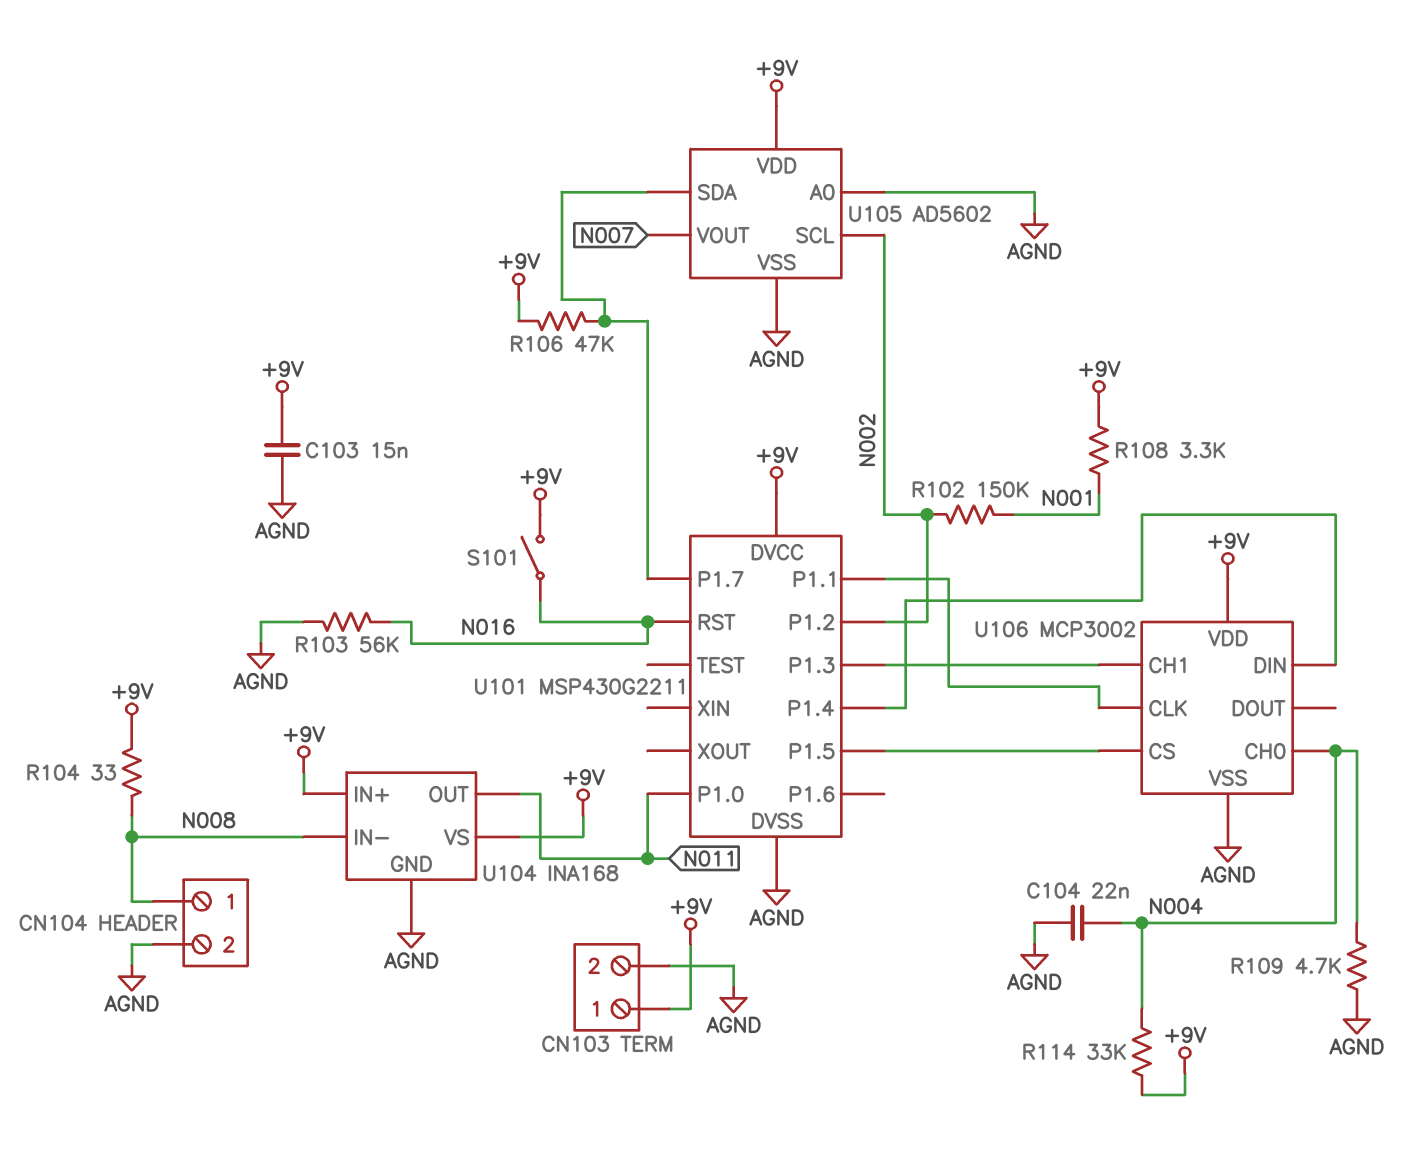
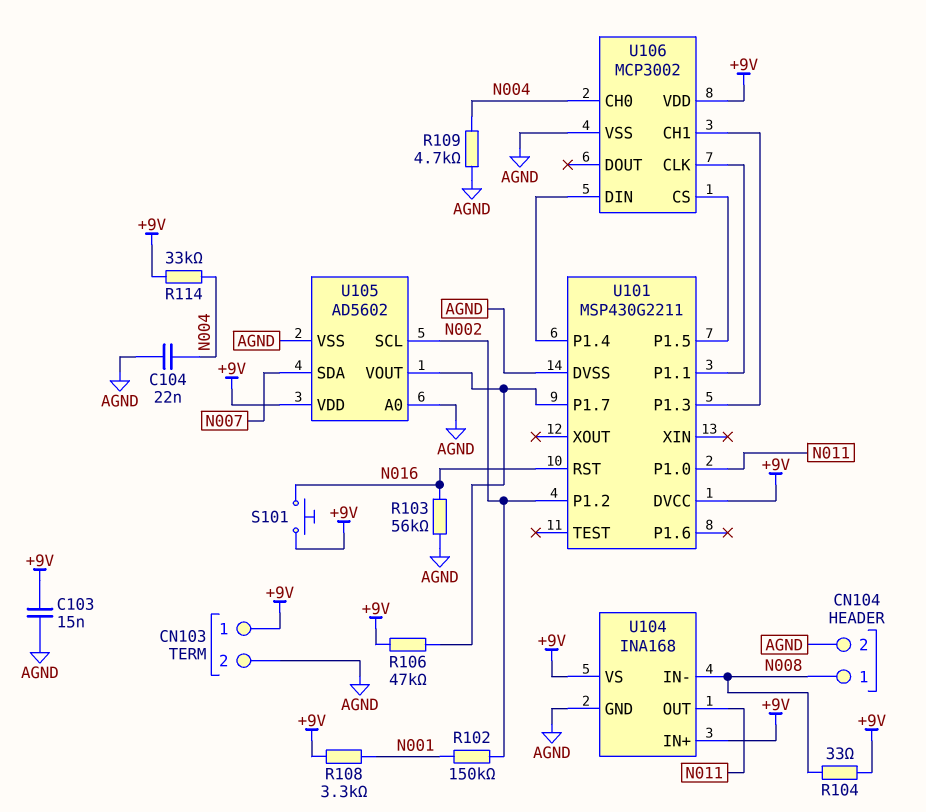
S101: switch (+9V, N016) -> button (+9V, N016)
U105 pin SDA: U101/P1.7 -> N007
U105 pin VOUT: N007 -> U101/P1.7

